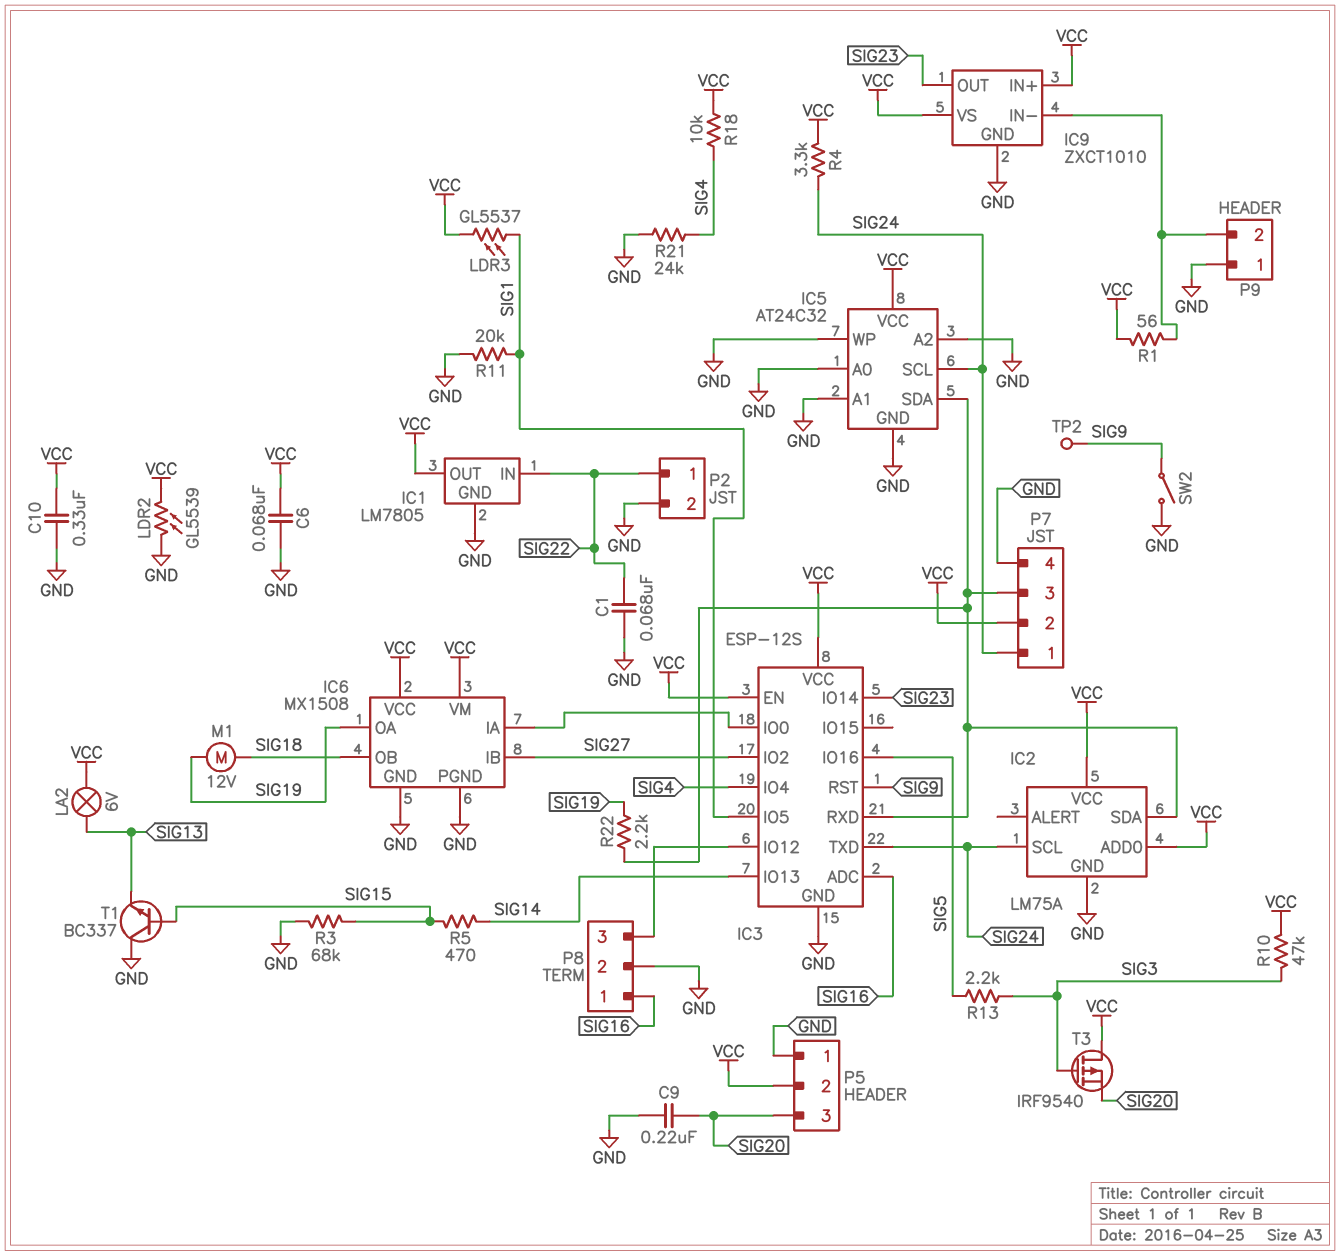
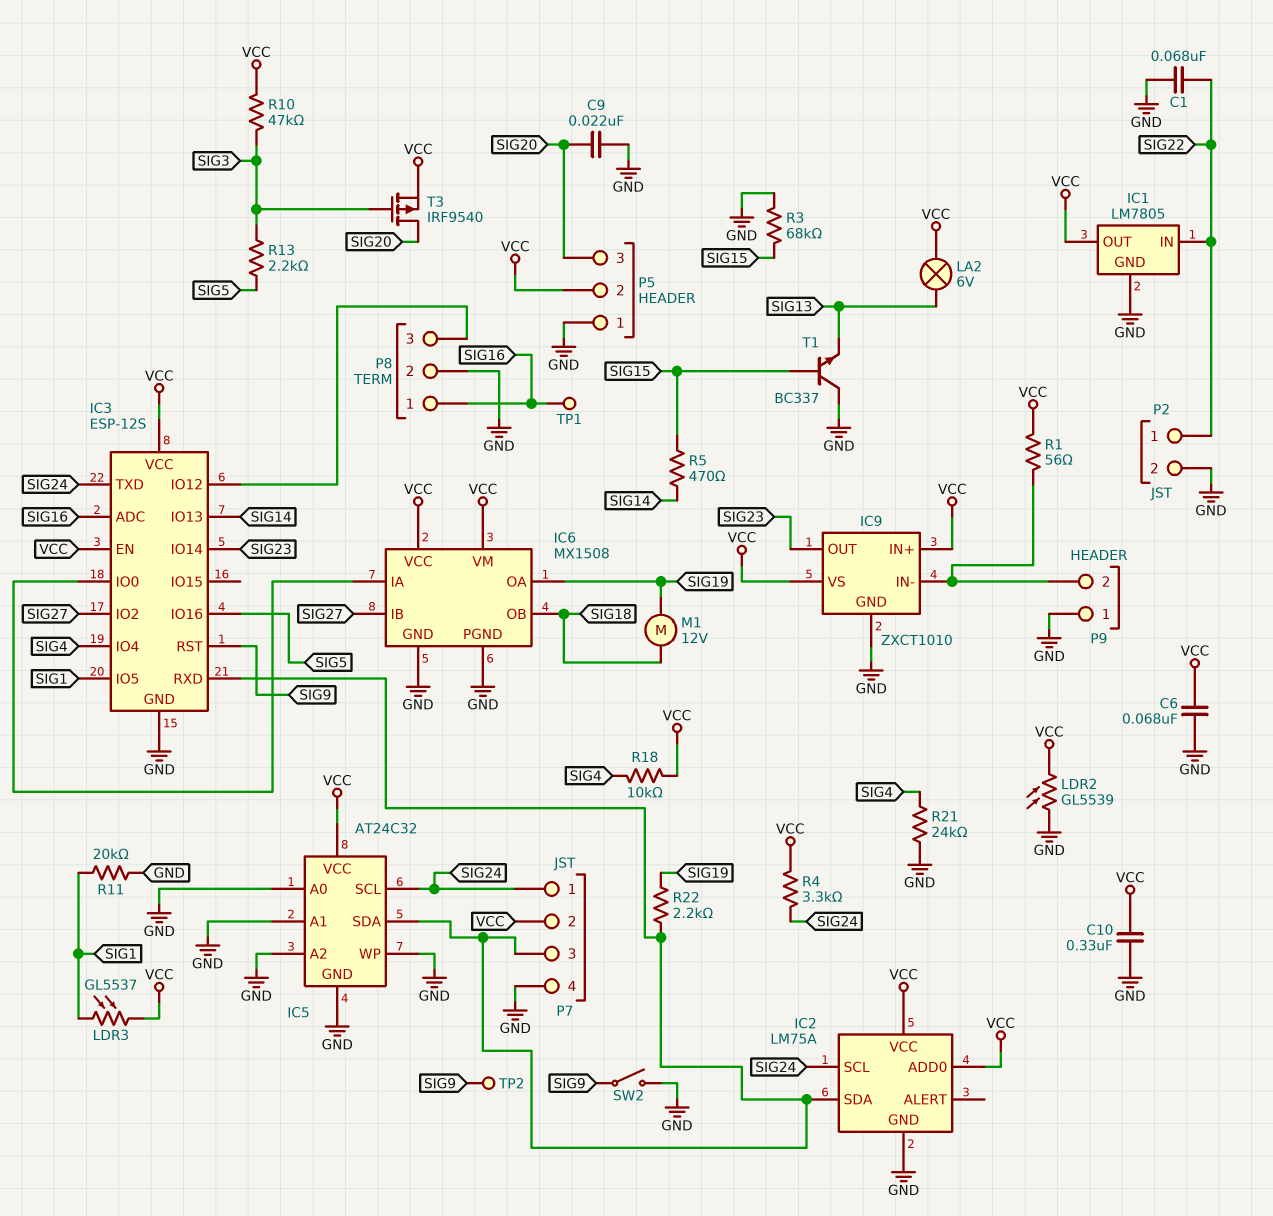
C9: 220nF (GND, SIG20) -> 22nF (GND, SIG20)
T3: PMOS IRF9540 (G SIG3, D VCC, S SIG20) -> PMOS IRF9540 (G SIG3, D SIG20, S VCC)
TP1: none -> test point (SIG16)

